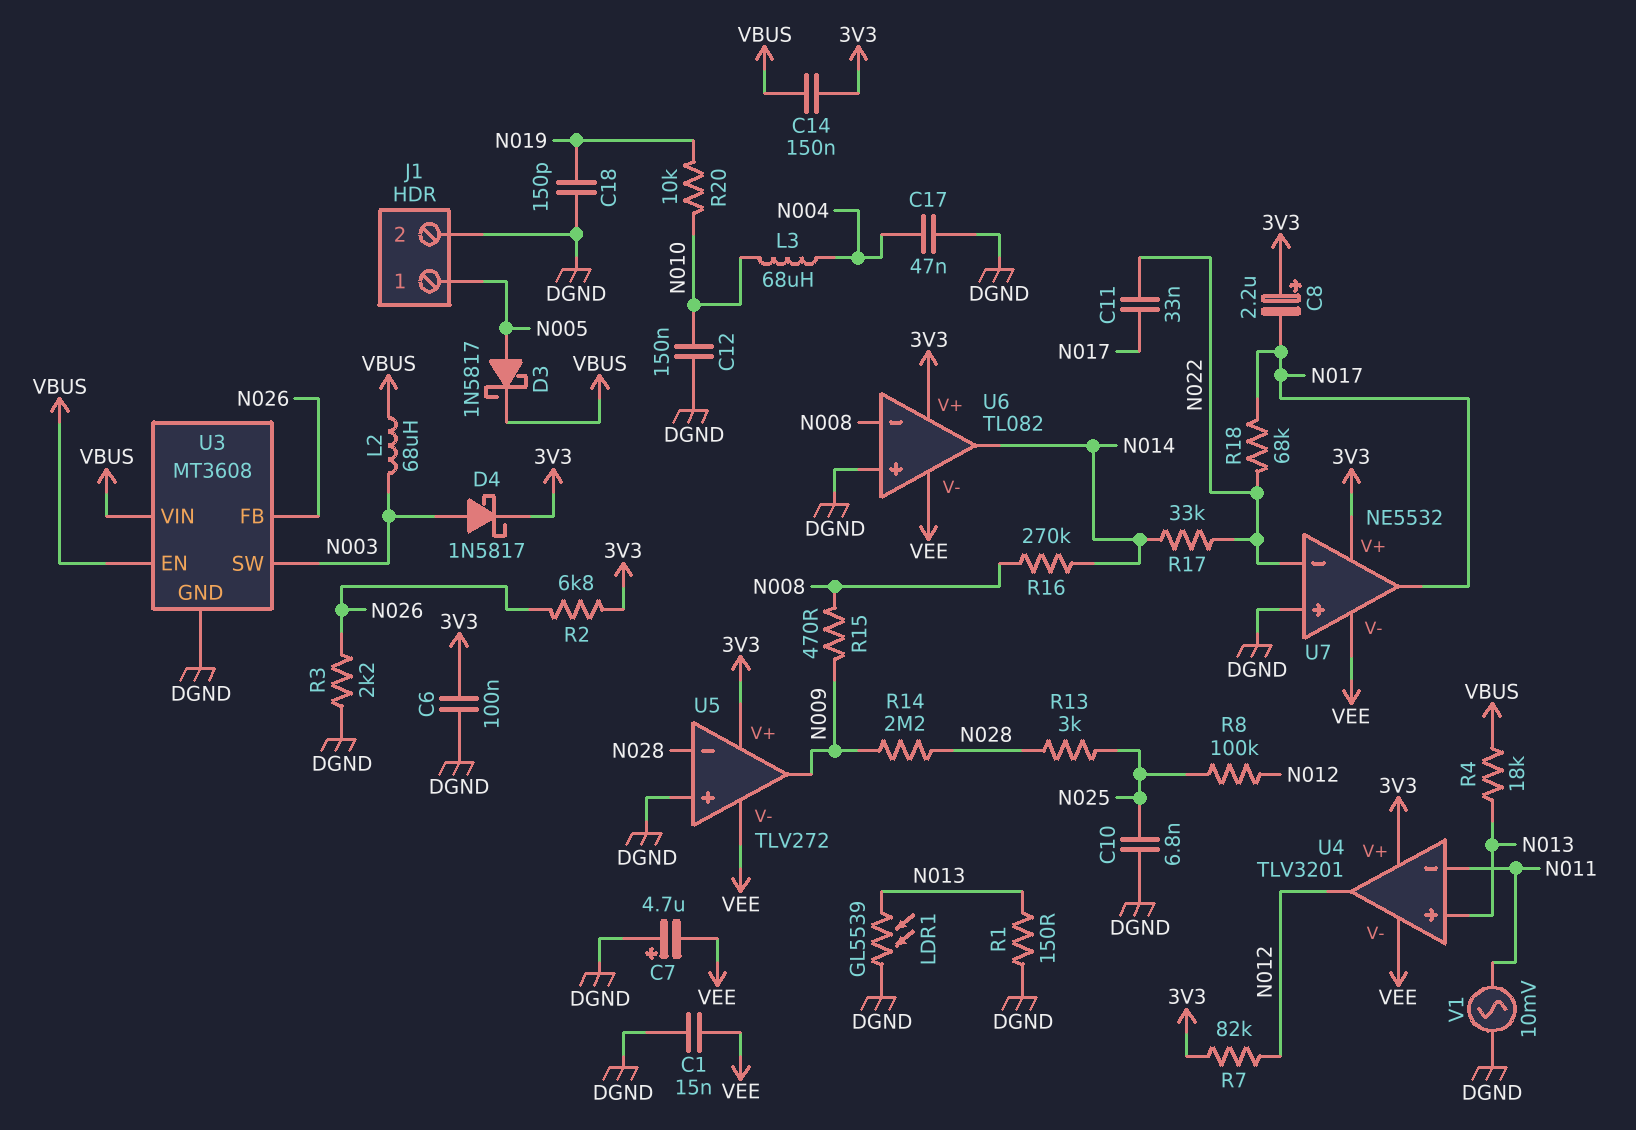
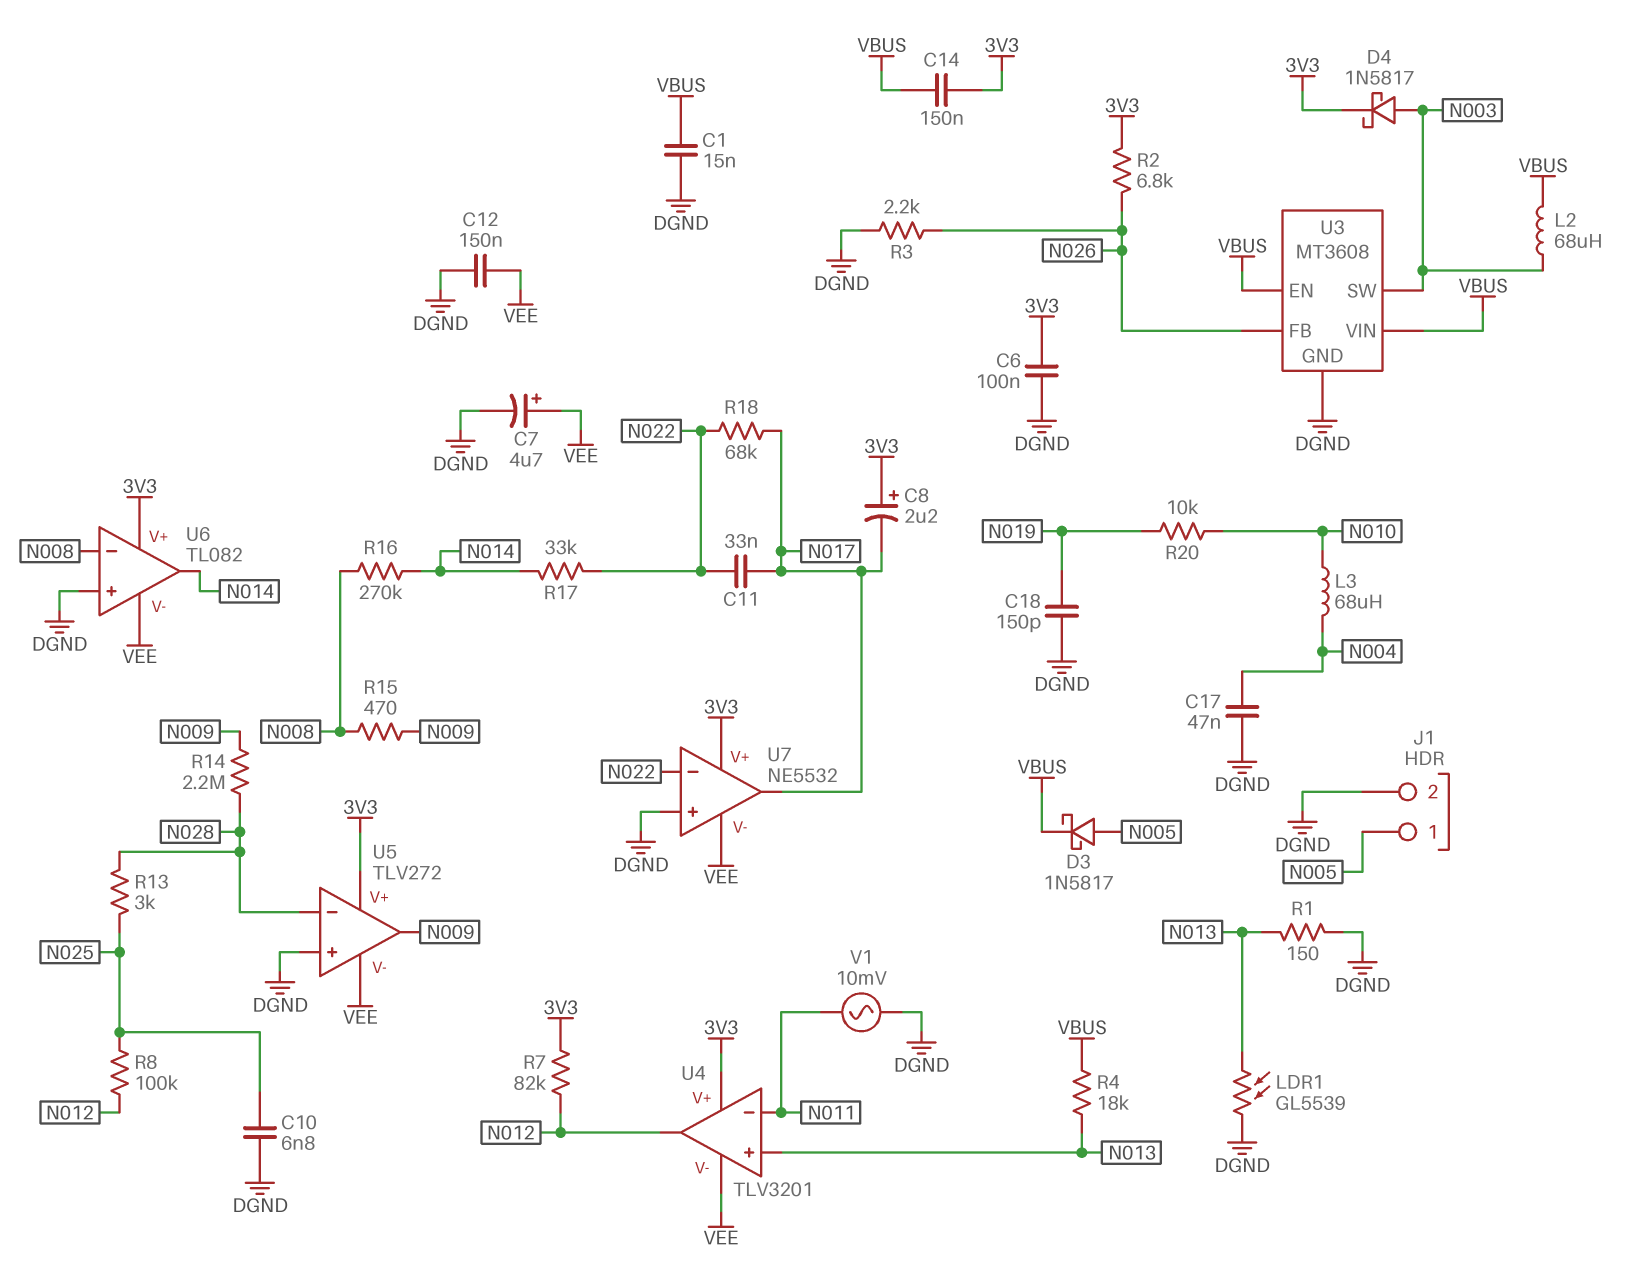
C1: 15nF (DGND, VEE) -> 15nF (DGND, VBUS)
C7: 4.7uF (plus DGND, minus VEE) -> 4.7uF (plus VEE, minus DGND)
C12: 150nF (DGND, N010) -> 150nF (DGND, VEE)

